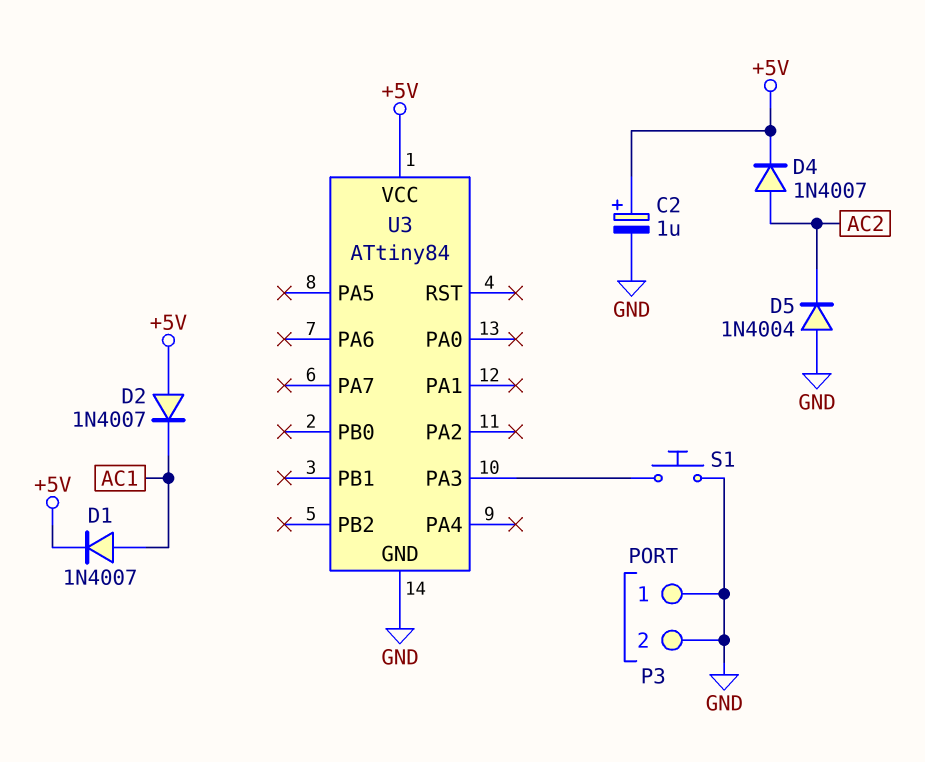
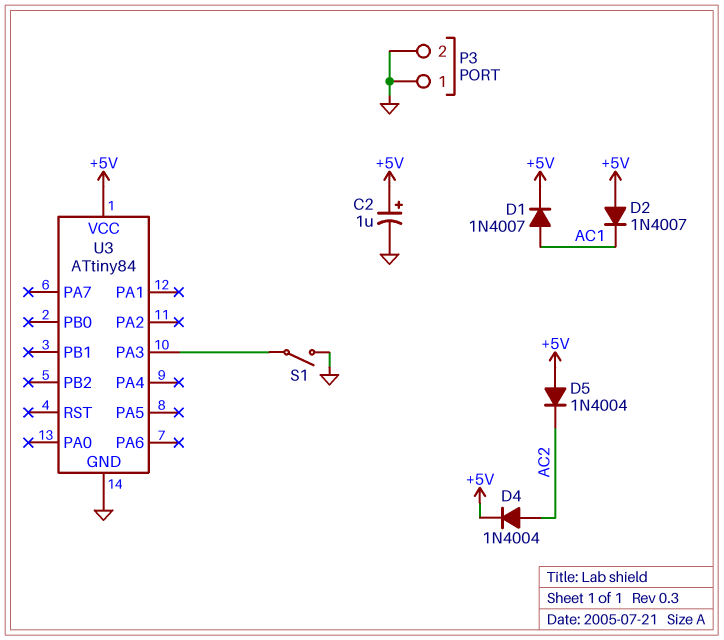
D4: diode 1N4007 (A AC2, K +5V) -> diode 1N4004 (A AC2, K +5V)
D5: diode 1N4004 (A GND, K AC2) -> diode 1N4004 (A +5V, K AC2)
S1: button (GND, U3/PA3) -> switch (GND, U3/PA3)

